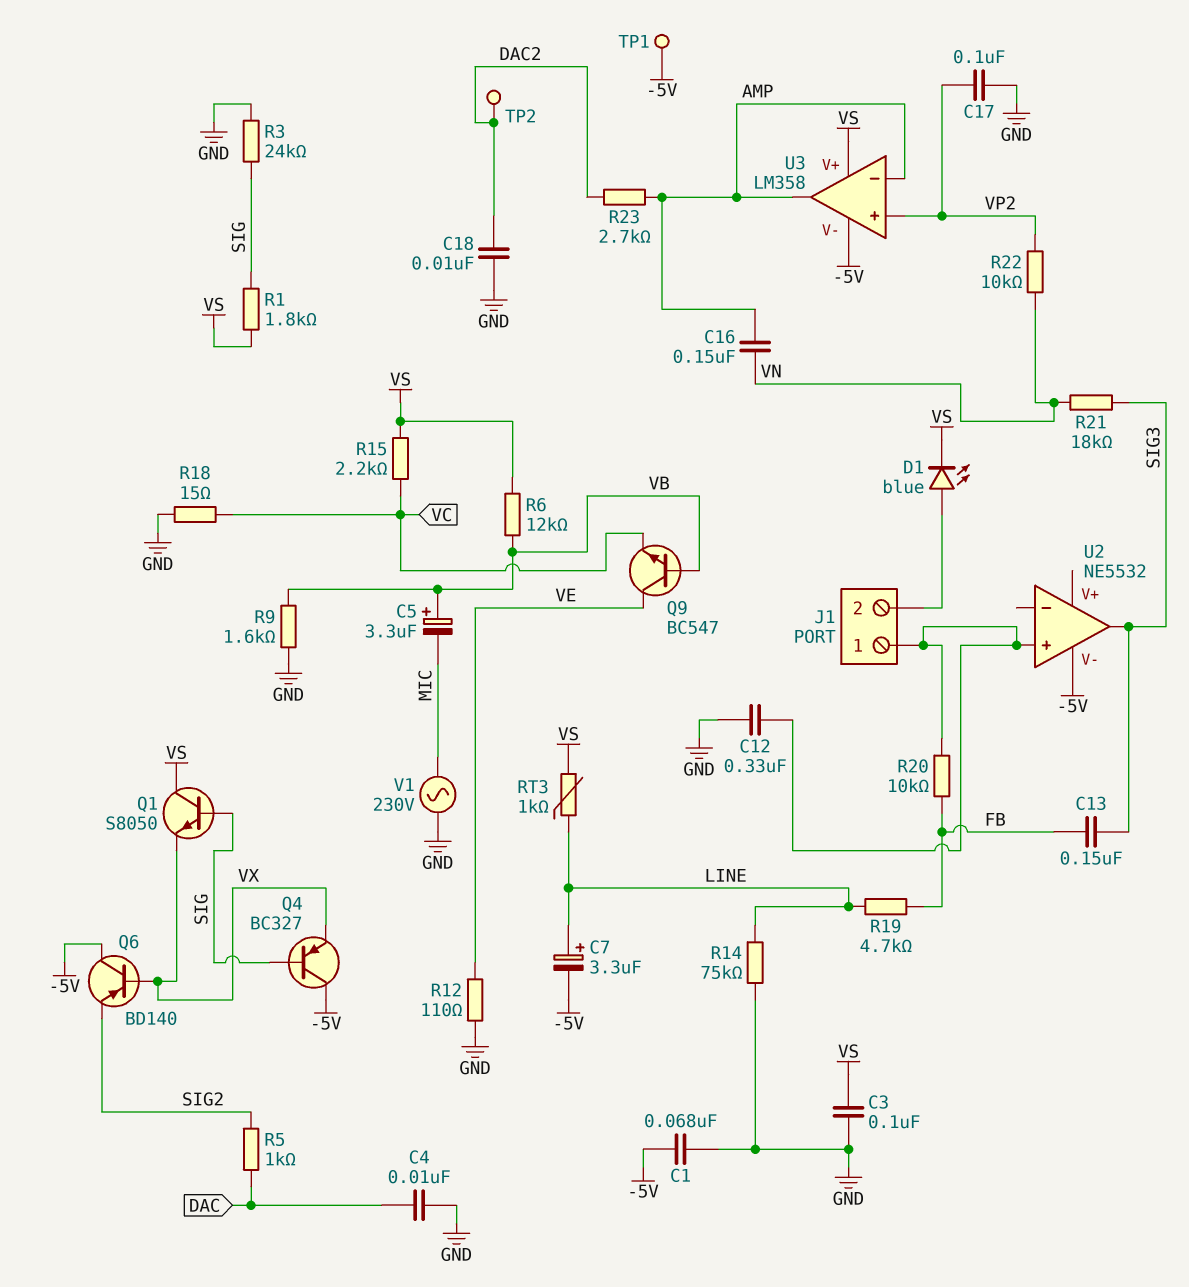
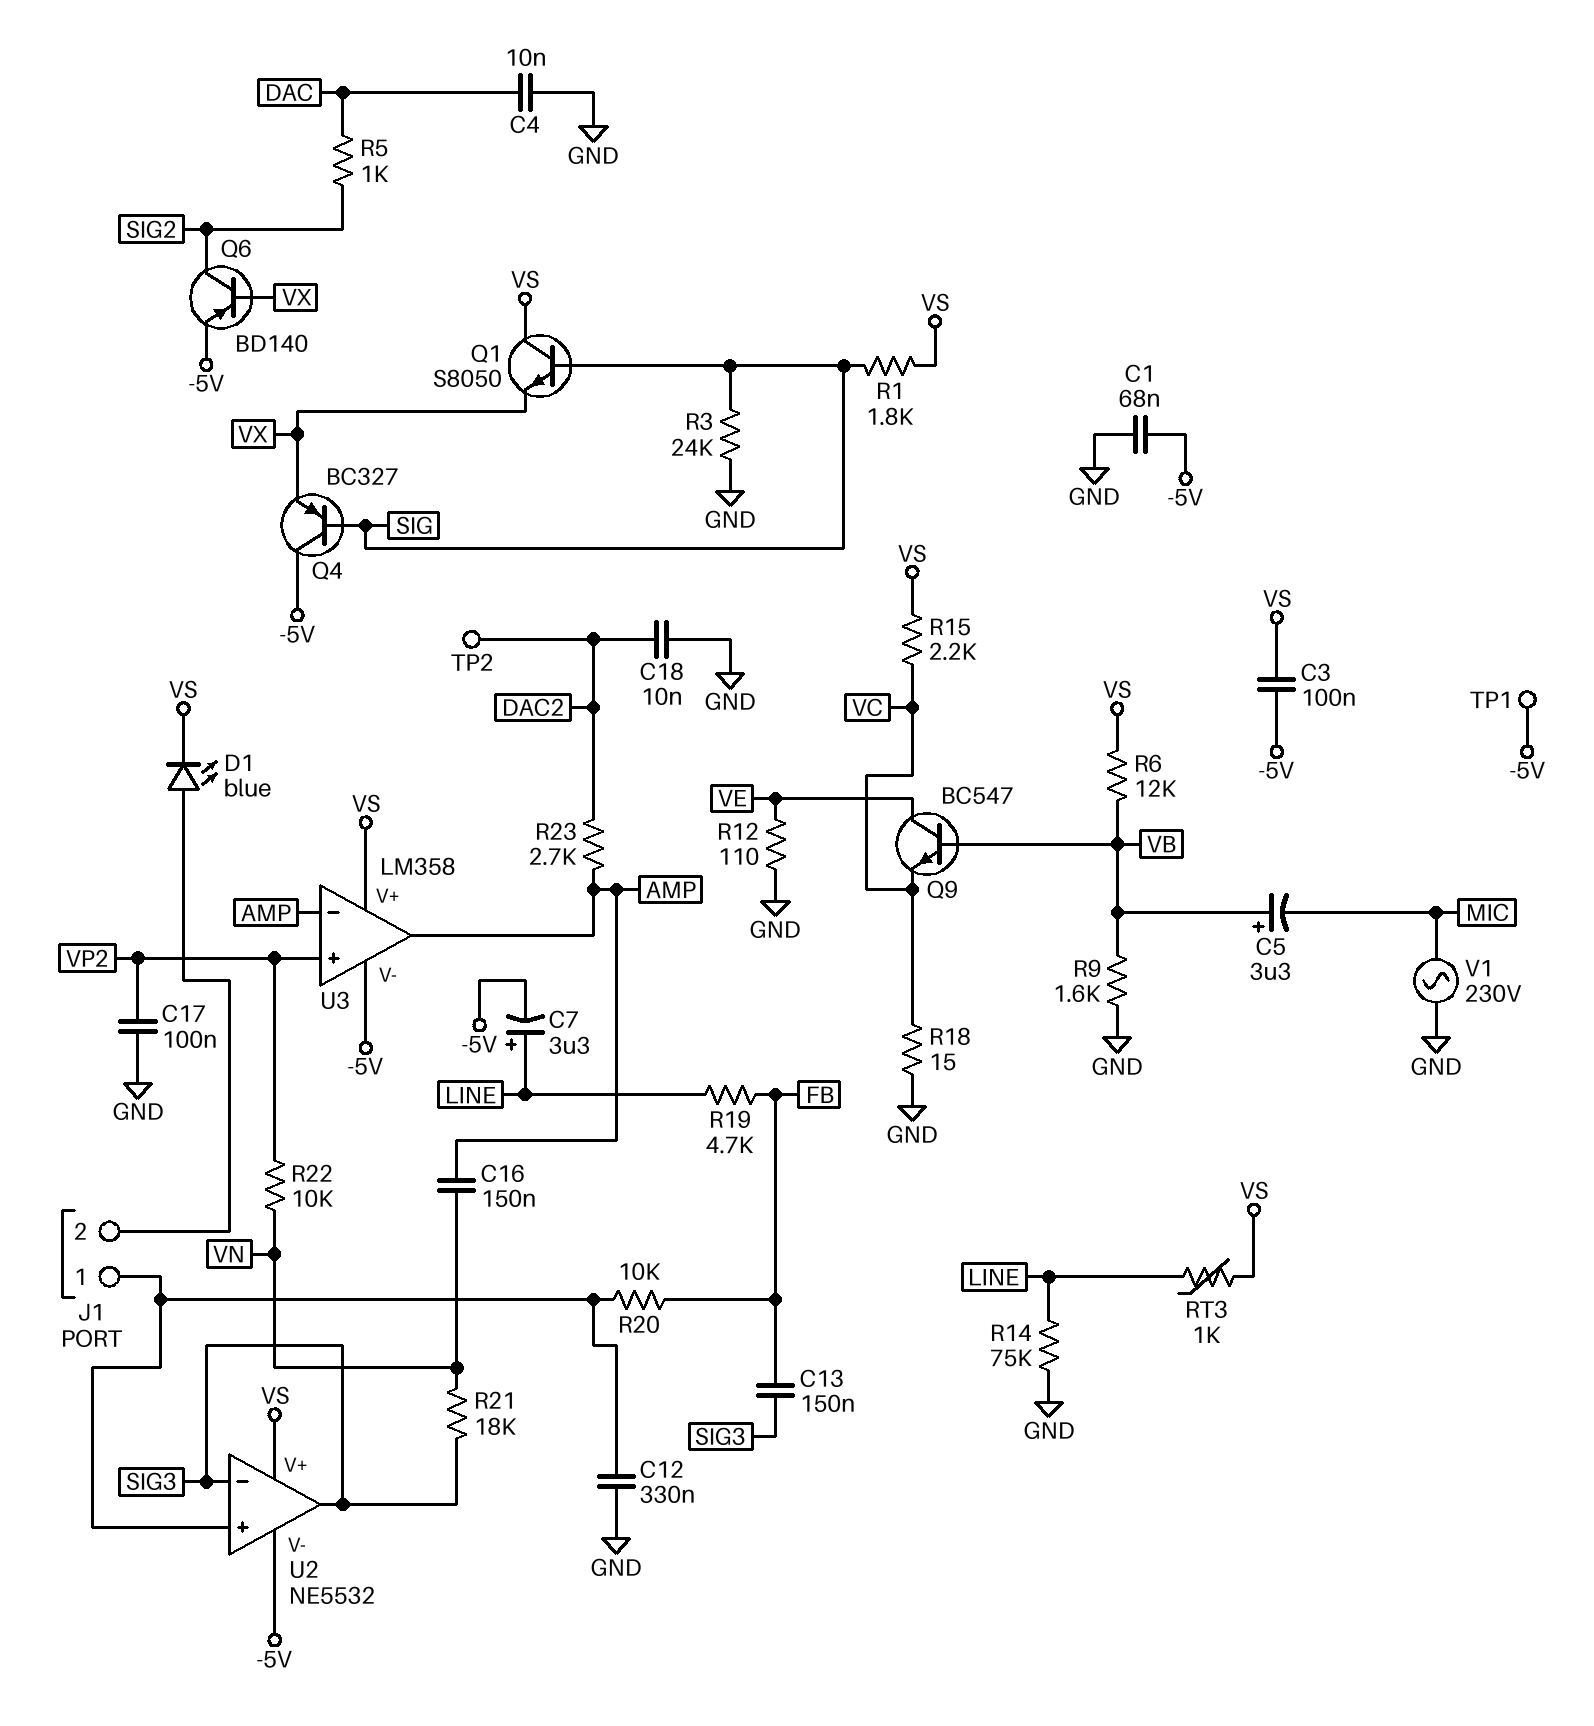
C3: 100nF (GND, VS) -> 100nF (-5V, VS)
Q6: PNP BD140 (B VX, C -5V, E SIG2) -> PNP BD140 (B VX, C SIG2, E -5V)
U2 pin V+: none -> VS
U2 pin in-: none -> SIG3

